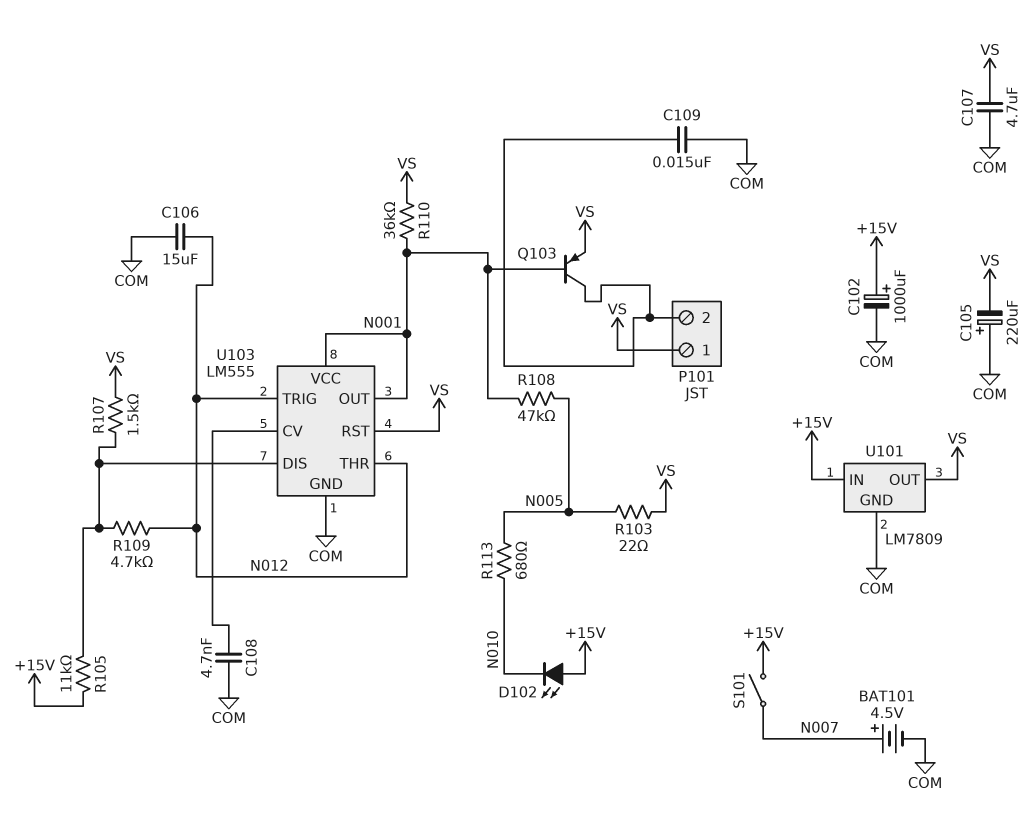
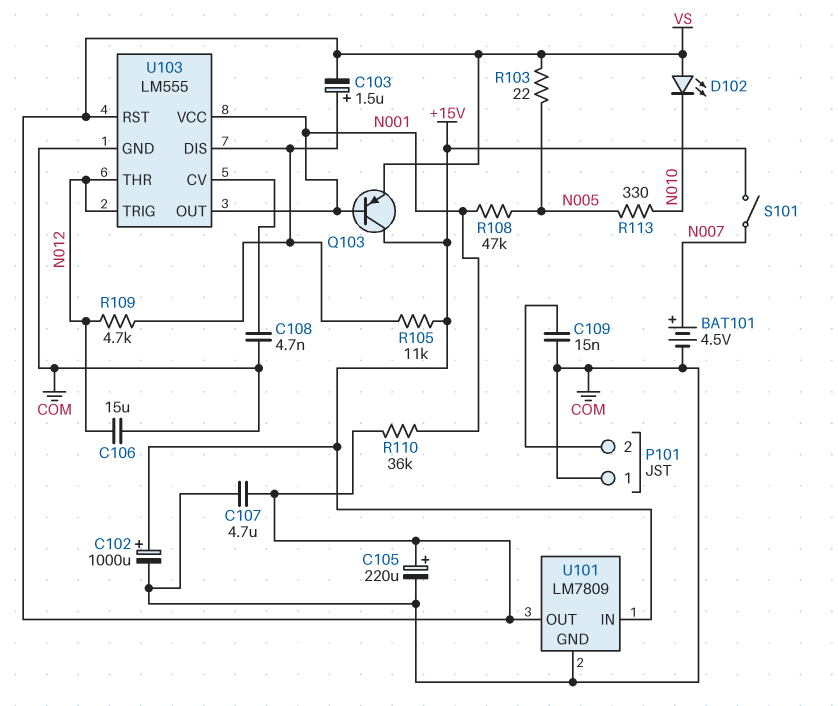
C103: none -> 1.5uF (plus U103/DIS, minus VS)
C105: 220uF (plus COM, minus VS) -> 220uF (plus VS, minus COM)
D102: LED (A +15V, K N010) -> LED (A VS, K N010)
P101 pin 1: VS -> COM
Q103: PNP (B N001, C P101/2, E VS) -> PNP (B N001, C +15V, E VS)
R107: 1.5k (U103/DIS, VS) -> none
R113: 680 (N005, N010) -> 330 (N005, N010)

